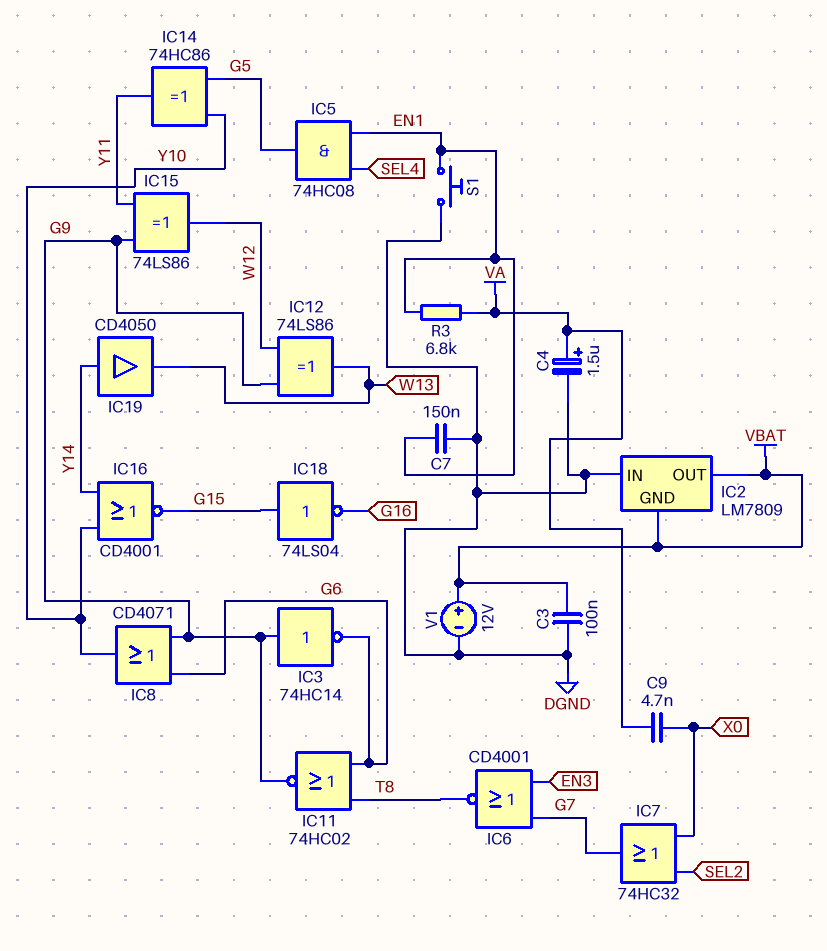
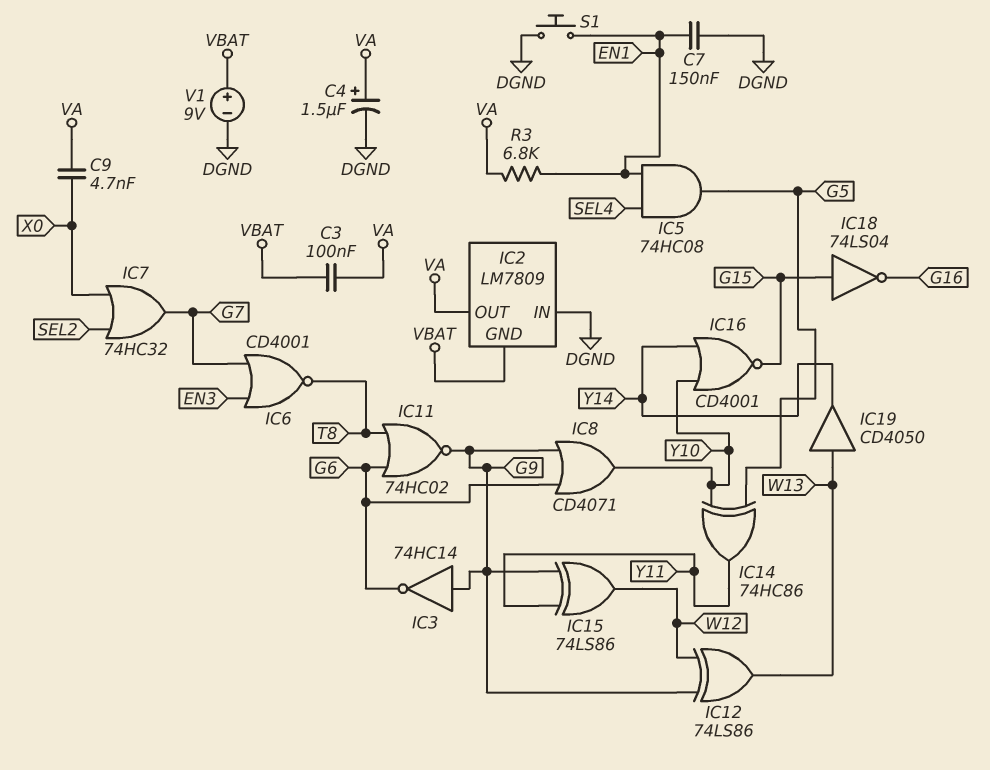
C3: 100nF (DGND, VBAT) -> 100nF (VA, VBAT)
IC2 pin OUT: VBAT -> VA
IC19: buffer CD4050 (in Y14, out W13) -> buffer CD4050 (in W13, out Y14)
V1: 12V (plus VBAT, minus DGND) -> 9V (plus VBAT, minus DGND)

